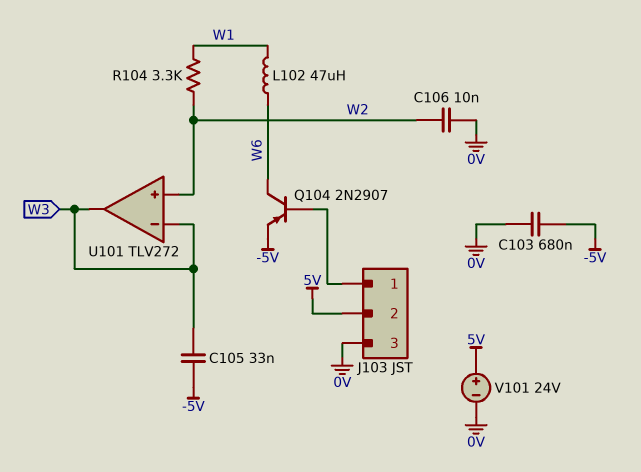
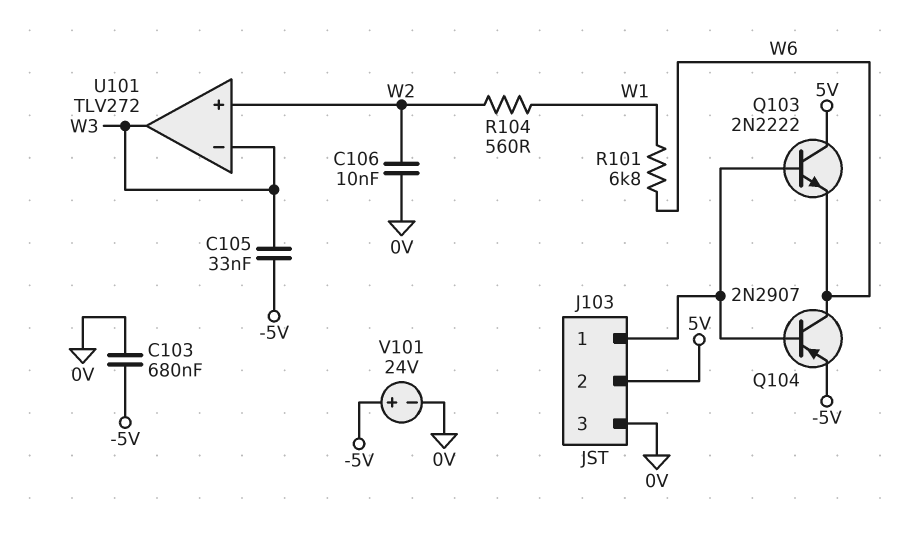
L102: 47uH (W1, W6) -> none
Q103: none -> NPN 2N2222 (B J103/1, C 5V, E W6)
R101: none -> 6.8k (W1, W6)
R104: 3.3k (W1, W2) -> 560 (W1, W2)
V101: 24V (plus 5V, minus 0V) -> 24V (plus -5V, minus 0V)

